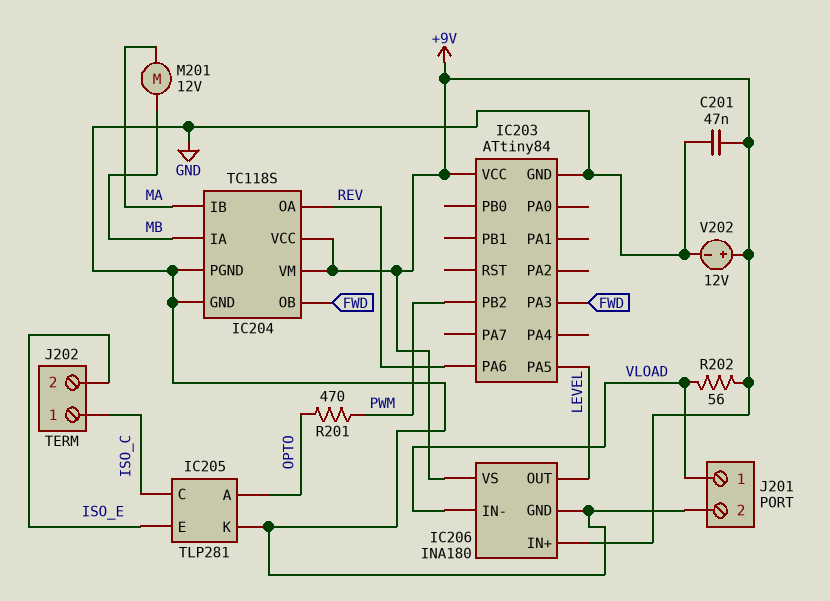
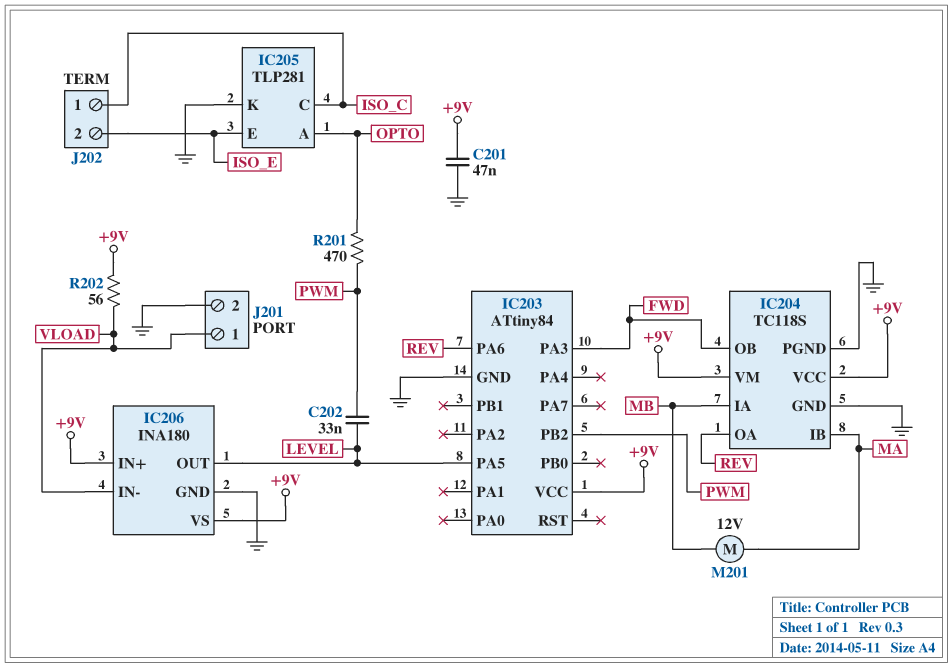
C202: none -> 33nF (LEVEL, PWM)
V202: 12V (plus +9V, minus GND) -> none

